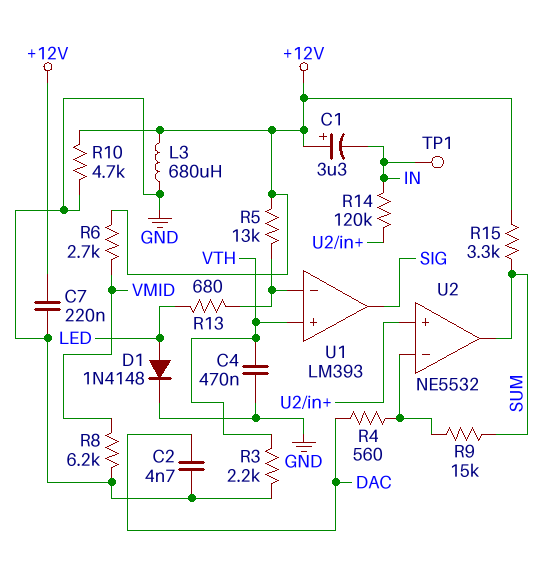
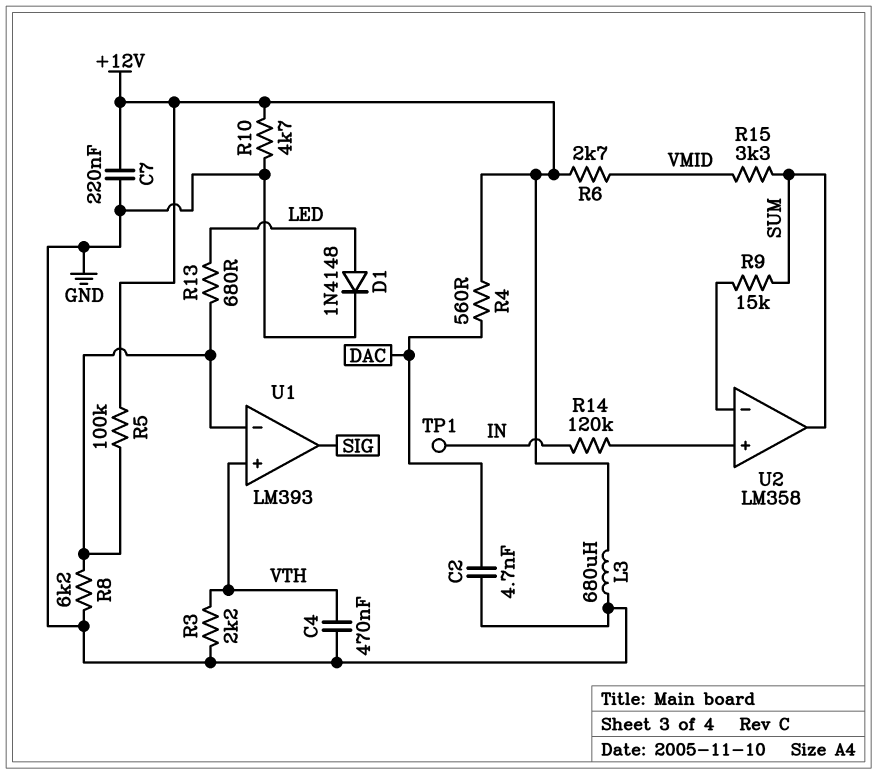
C1: 3.3uF (plus +12V, minus IN) -> none
R4: 560 (DAC, U2/in-) -> 560 (+12V, DAC)
R5: 13k (+12V, U1/in-) -> 100k (+12V, U1/in-)
R8: 6.2k (GND, VMID) -> 6.2k (GND, U1/in-)
R15: 3.3k (+12V, SUM) -> 3.3k (SUM, VMID)
U2: NE5532 -> LM358

